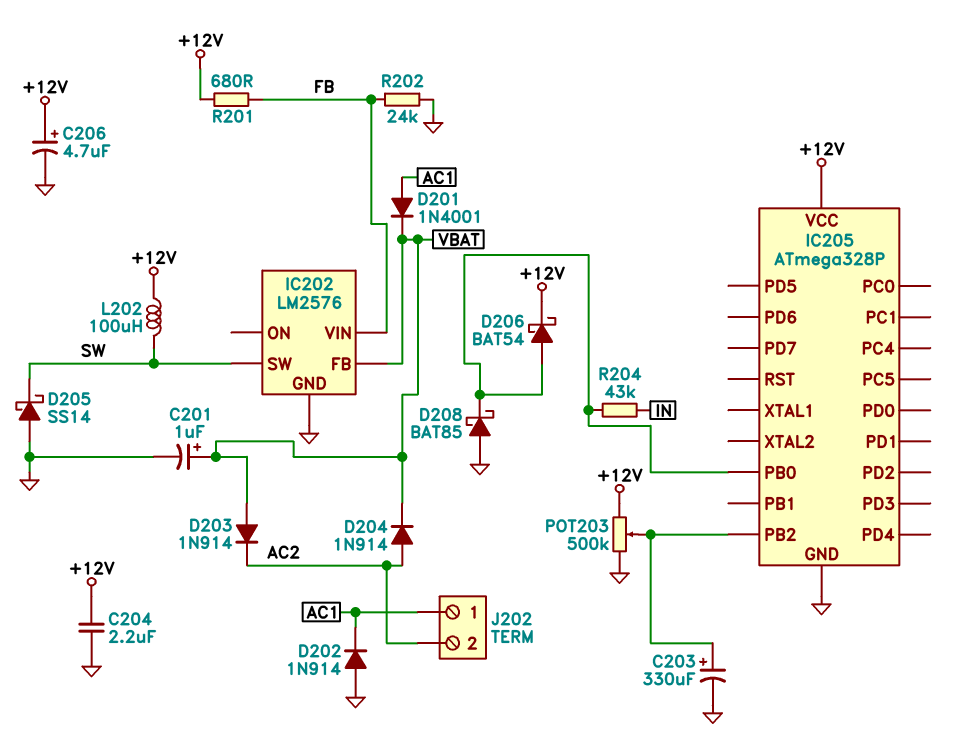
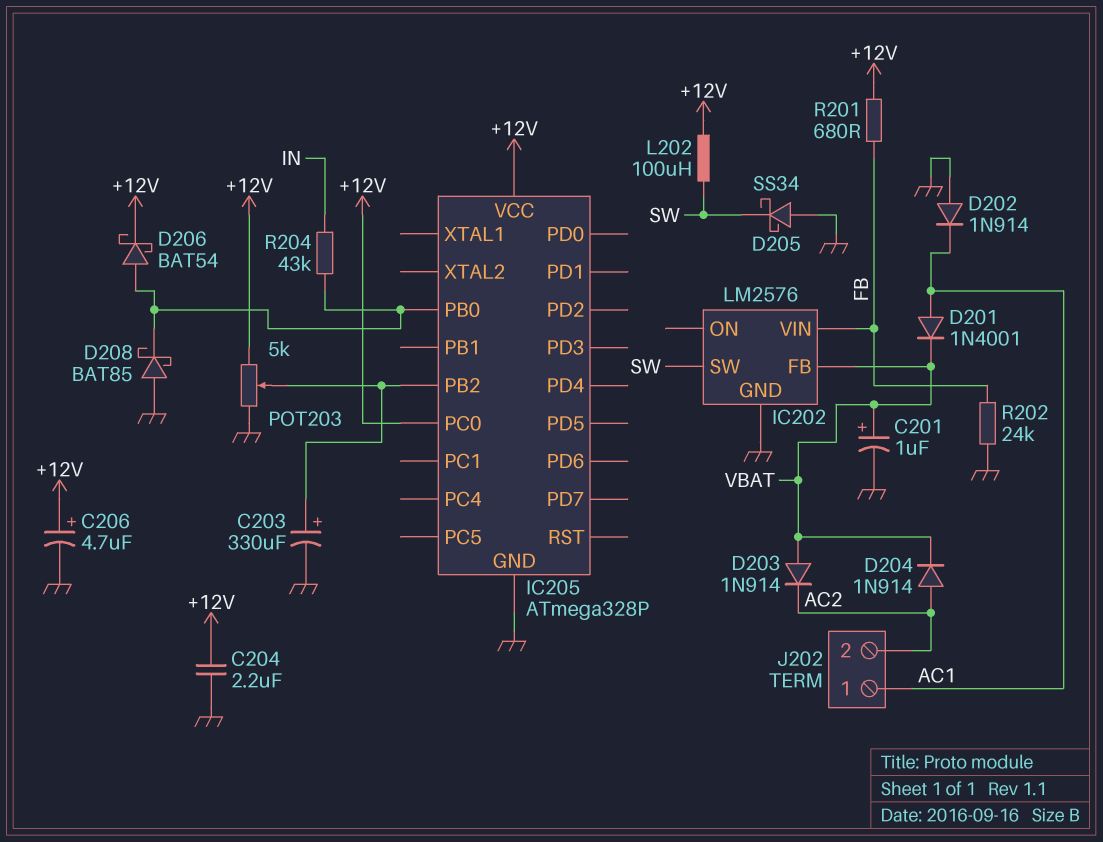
D205: schottky SS14 (A GND, K SW) -> schottky SS34 (A GND, K SW)
IC205 pin PC0: none -> +12V
POT203: 500k (+12V, GND, wiper IC205/PB2) -> 5k (+12V, GND, wiper IC205/PB2)

